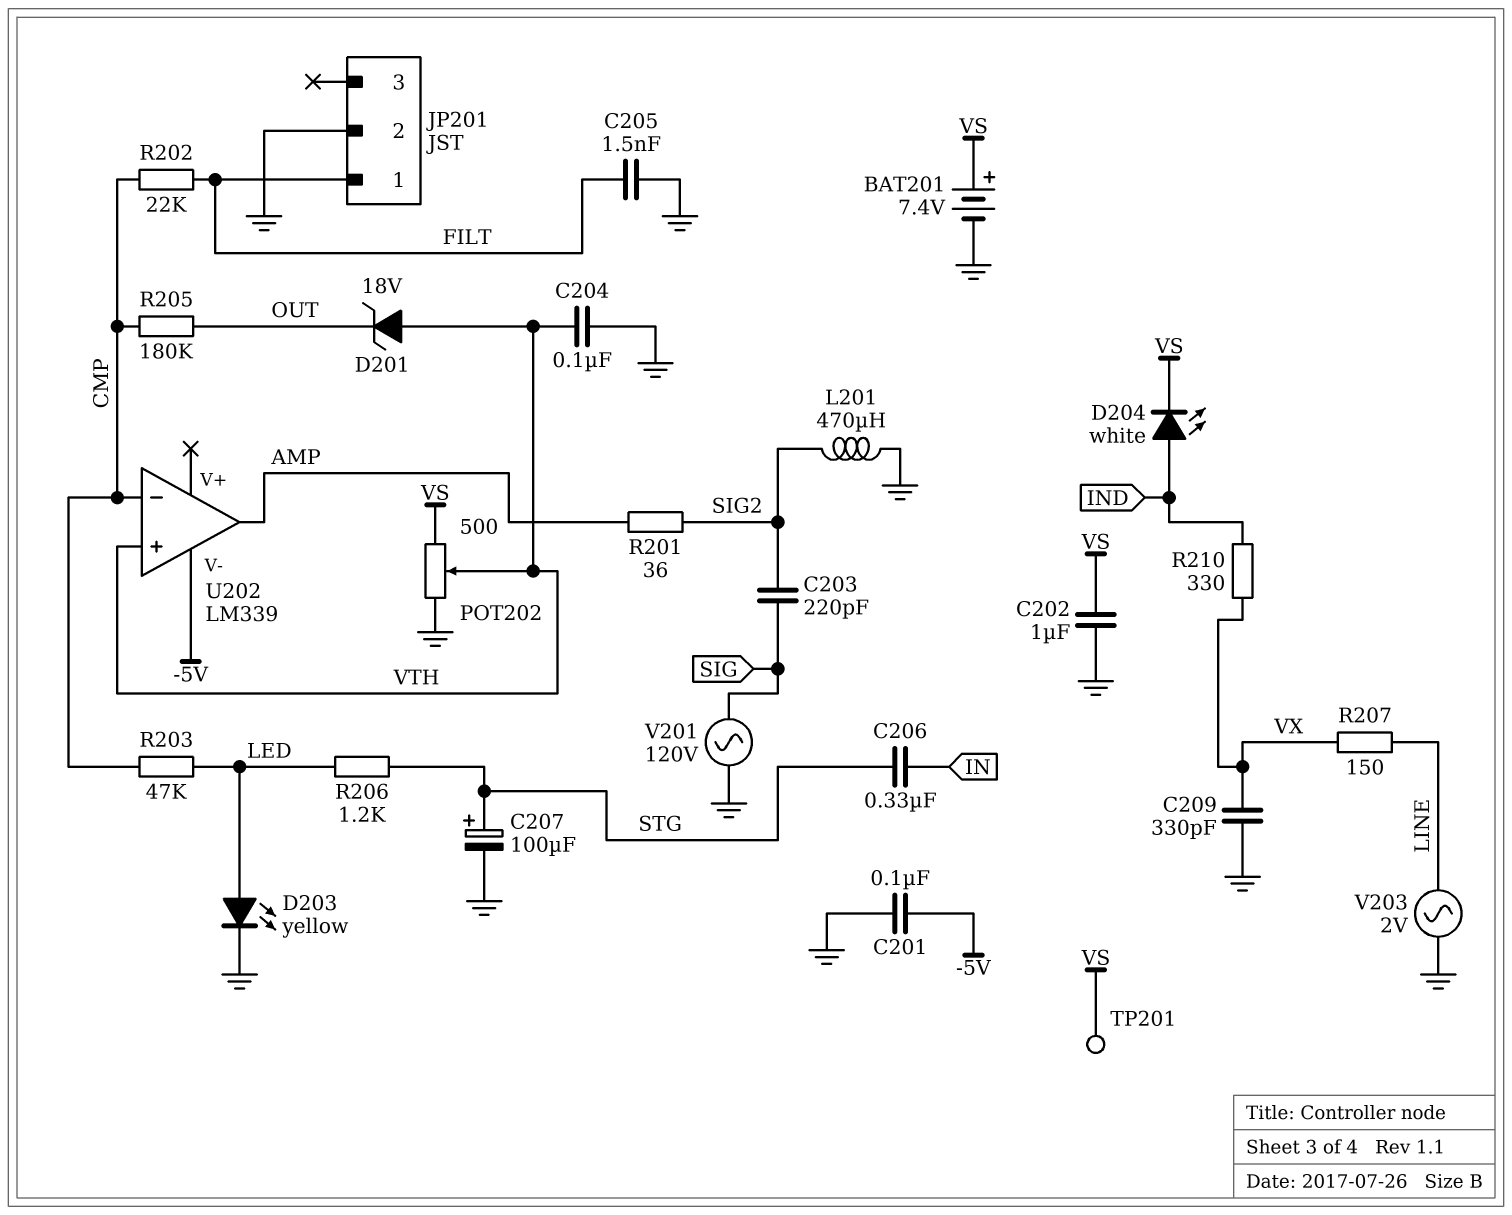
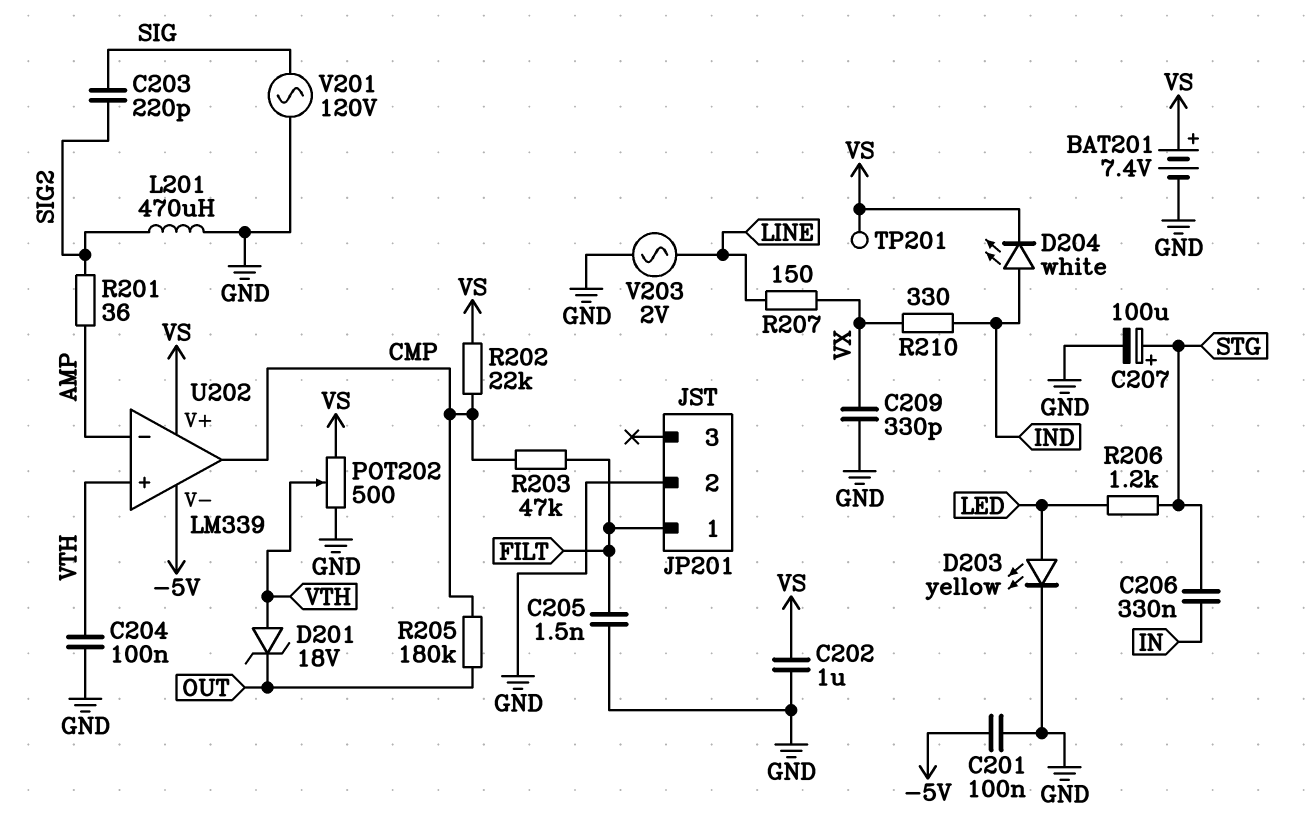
R202: 22k (CMP, FILT) -> 22k (CMP, VS)
R203: 47k (CMP, LED) -> 47k (CMP, FILT)
U202 pin V+: none -> VS
U202 pin in-: CMP -> AMP
U202 pin out: AMP -> CMP

